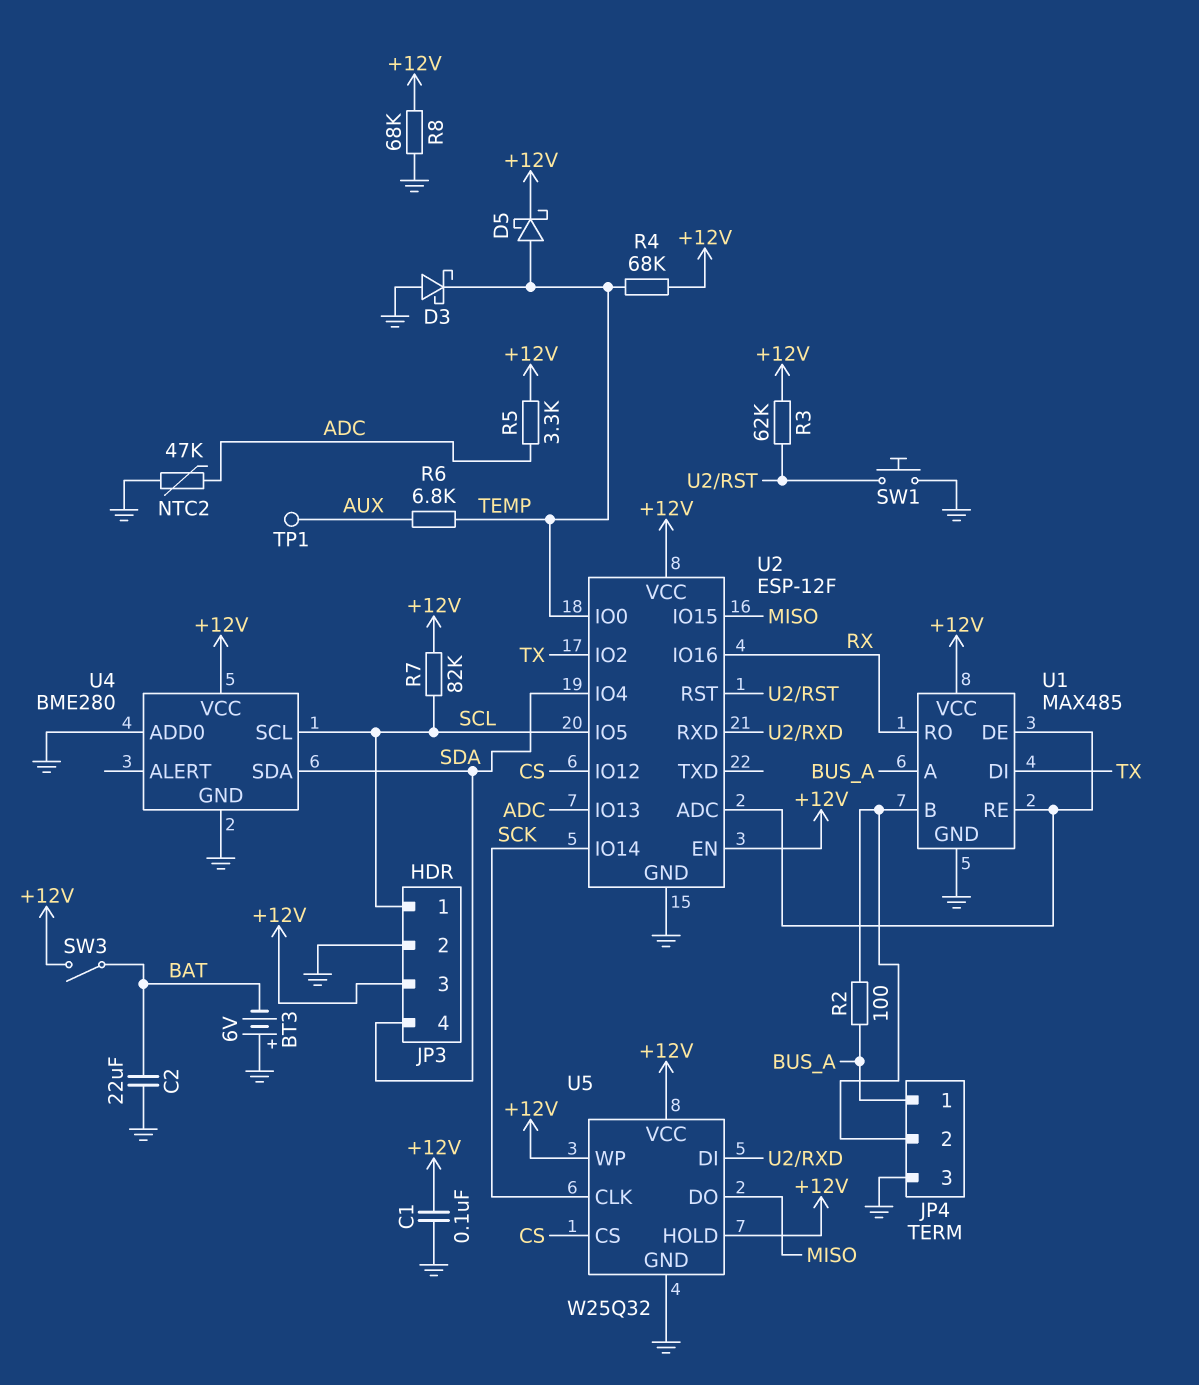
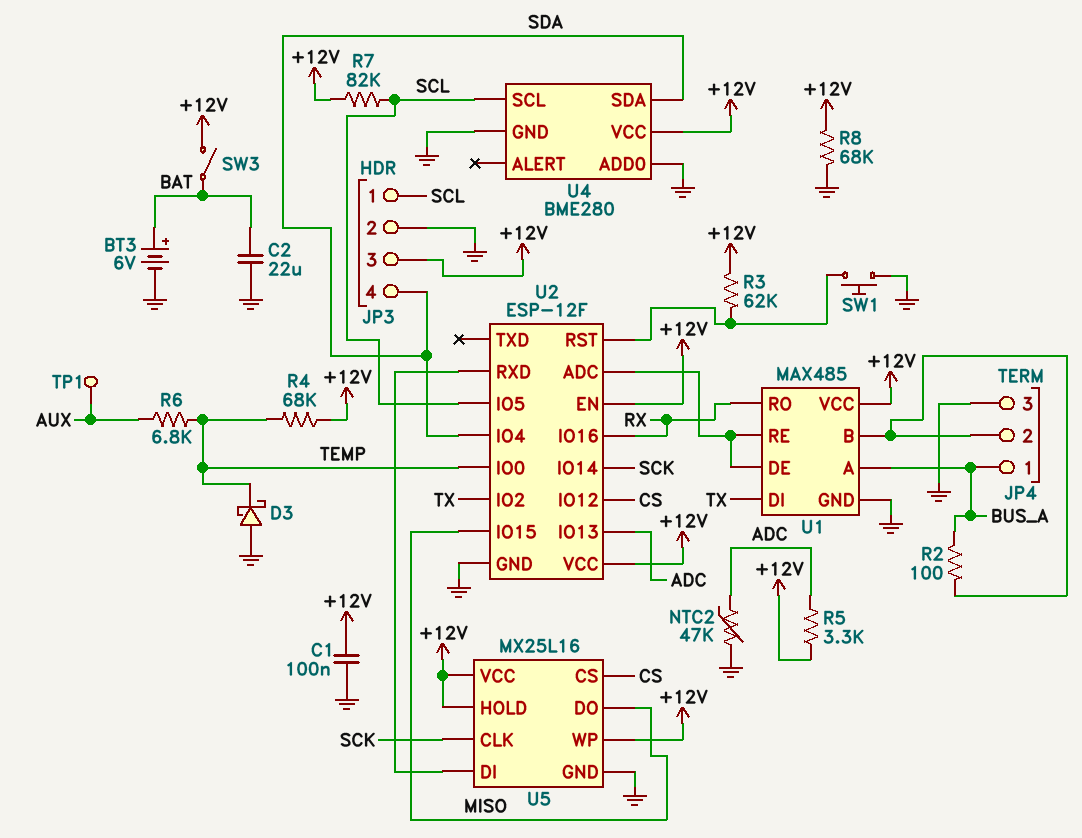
BT3: 6V (plus GND, minus BAT) -> 6V (plus BAT, minus GND)
D5: schottky (A TEMP, K +12V) -> none
U5: W25Q32 -> MX25L16

